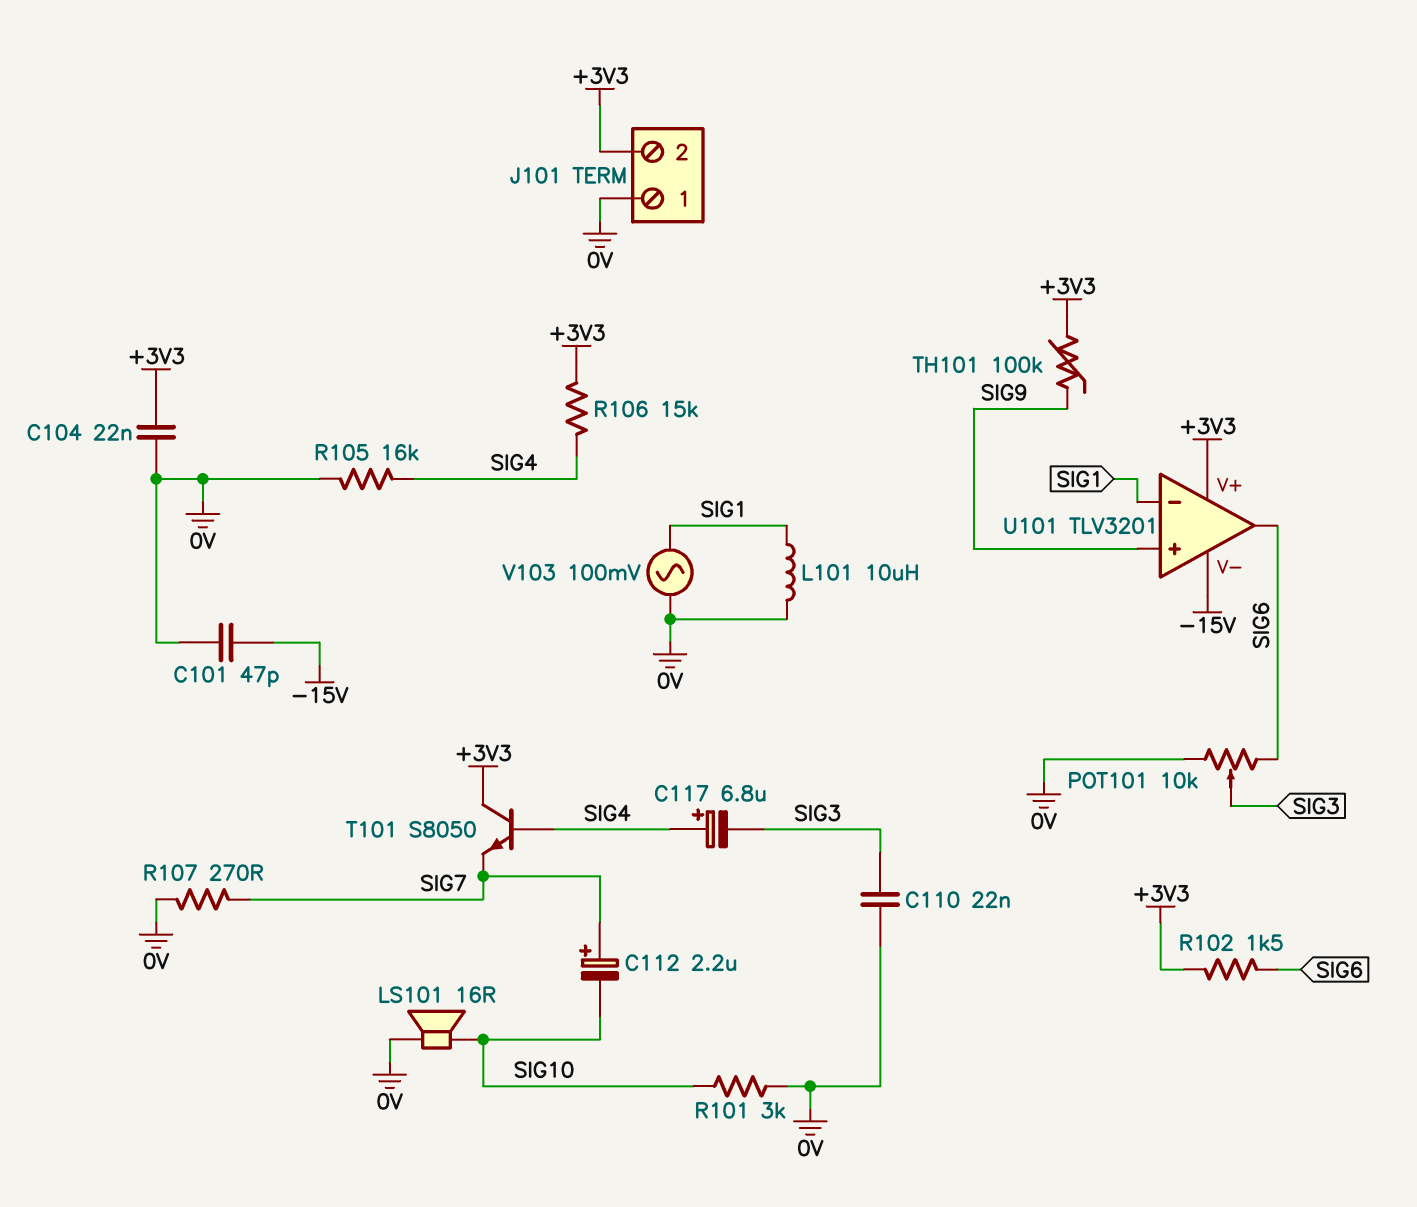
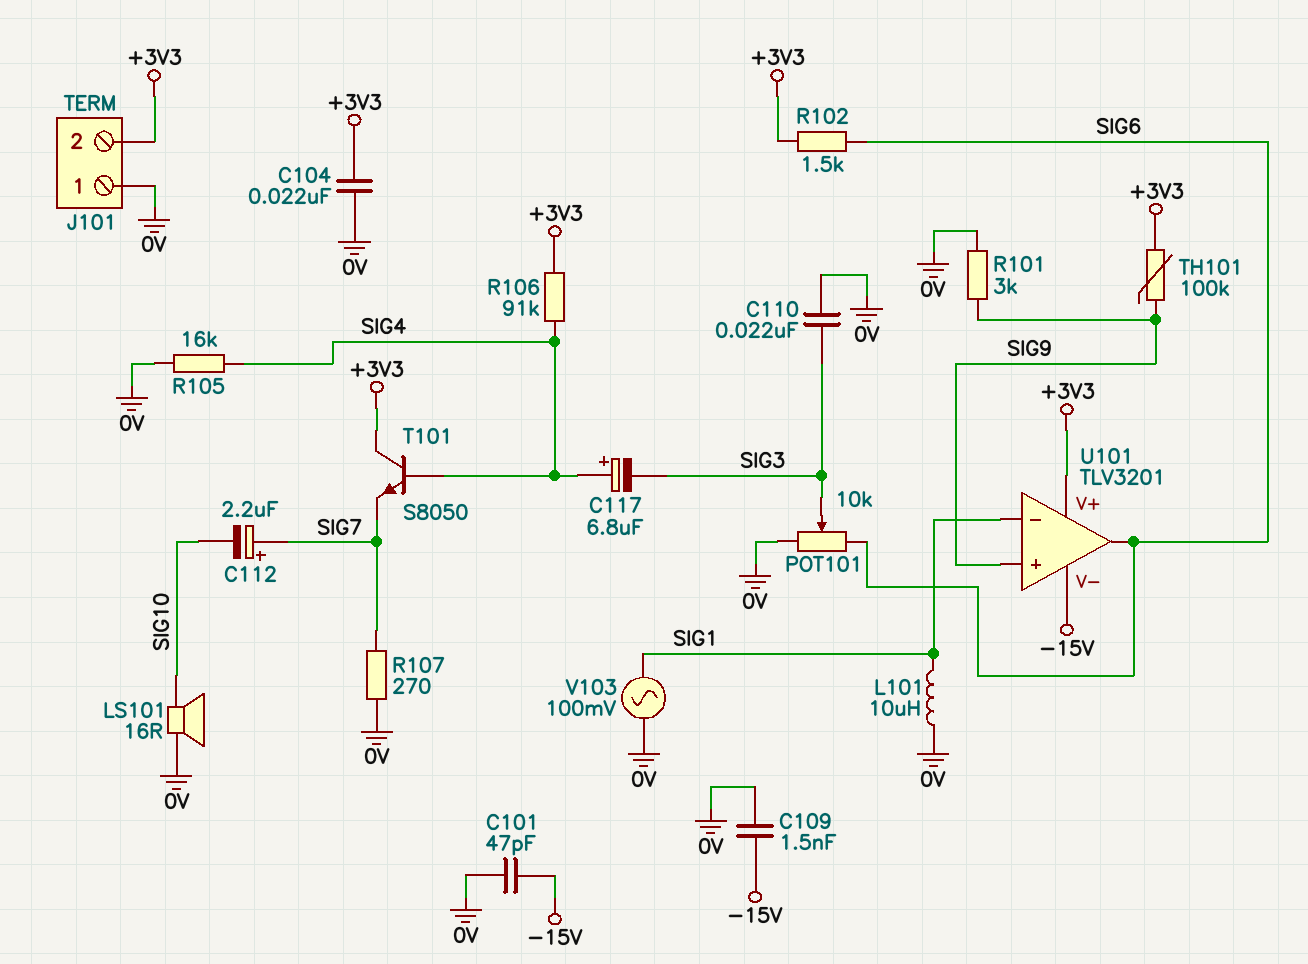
C109: none -> 1.5nF (-15V, 0V)
R101: 3k (0V, SIG10) -> 3k (0V, SIG9)
R106: 15k (+3V3, SIG4) -> 91k (+3V3, SIG4)

